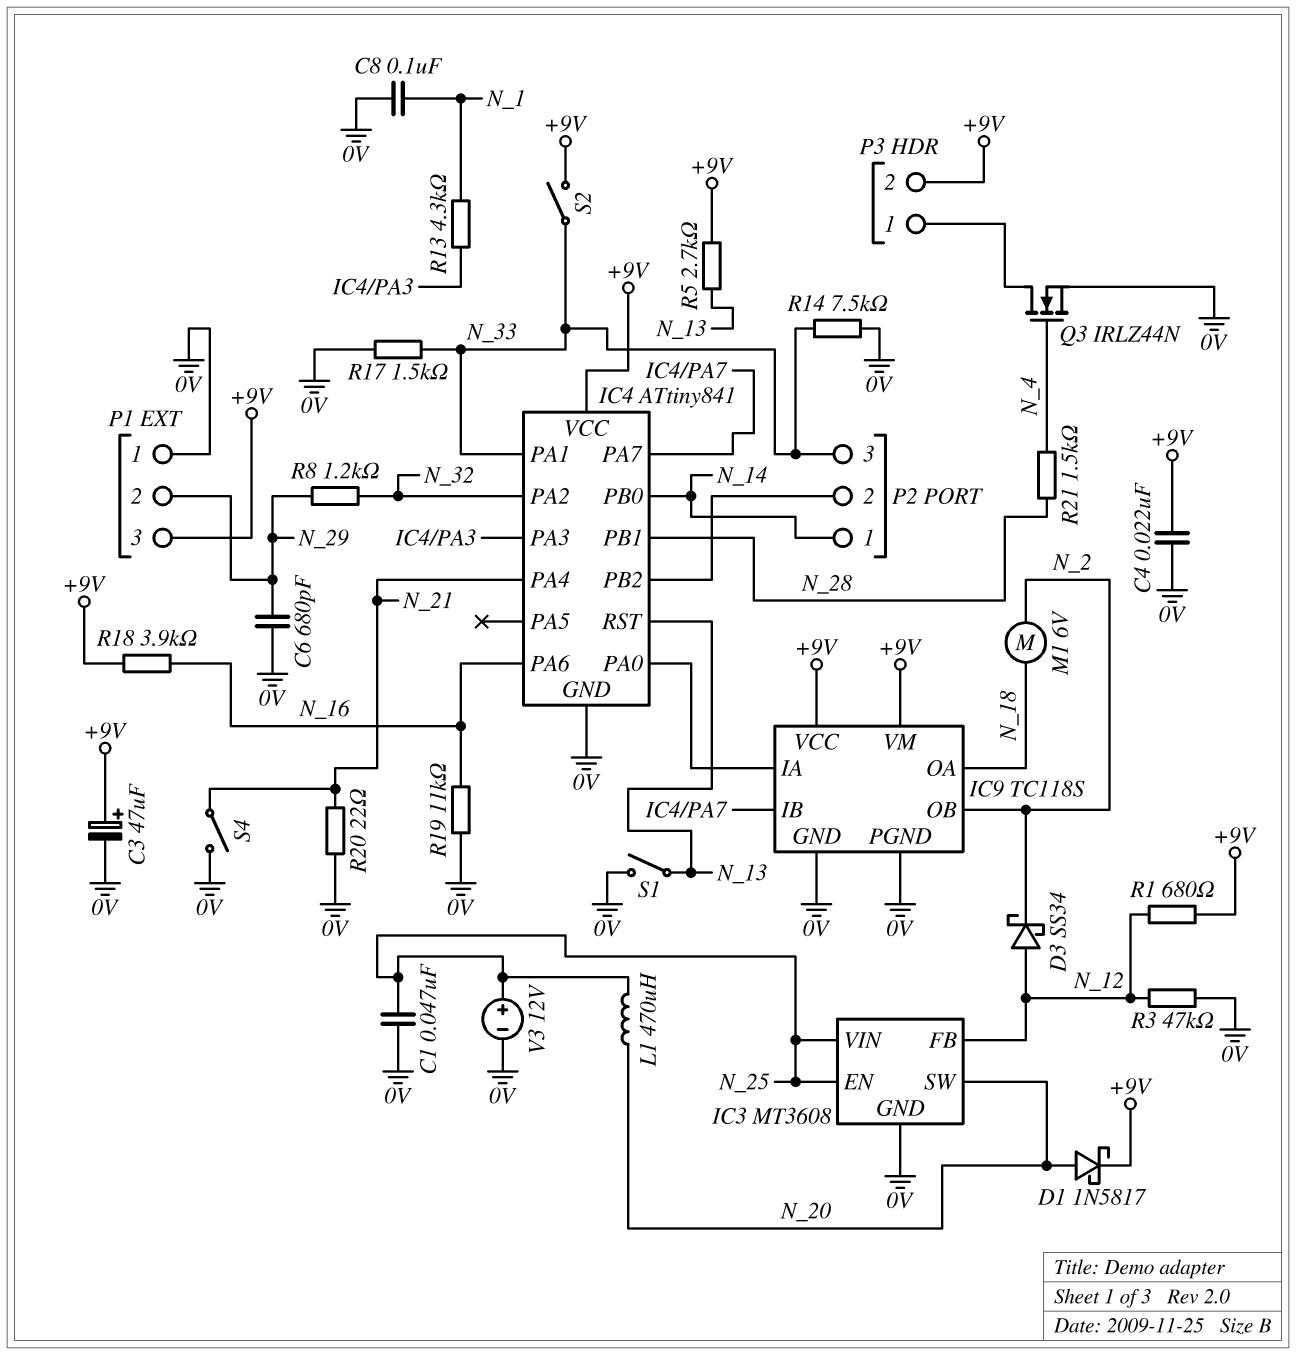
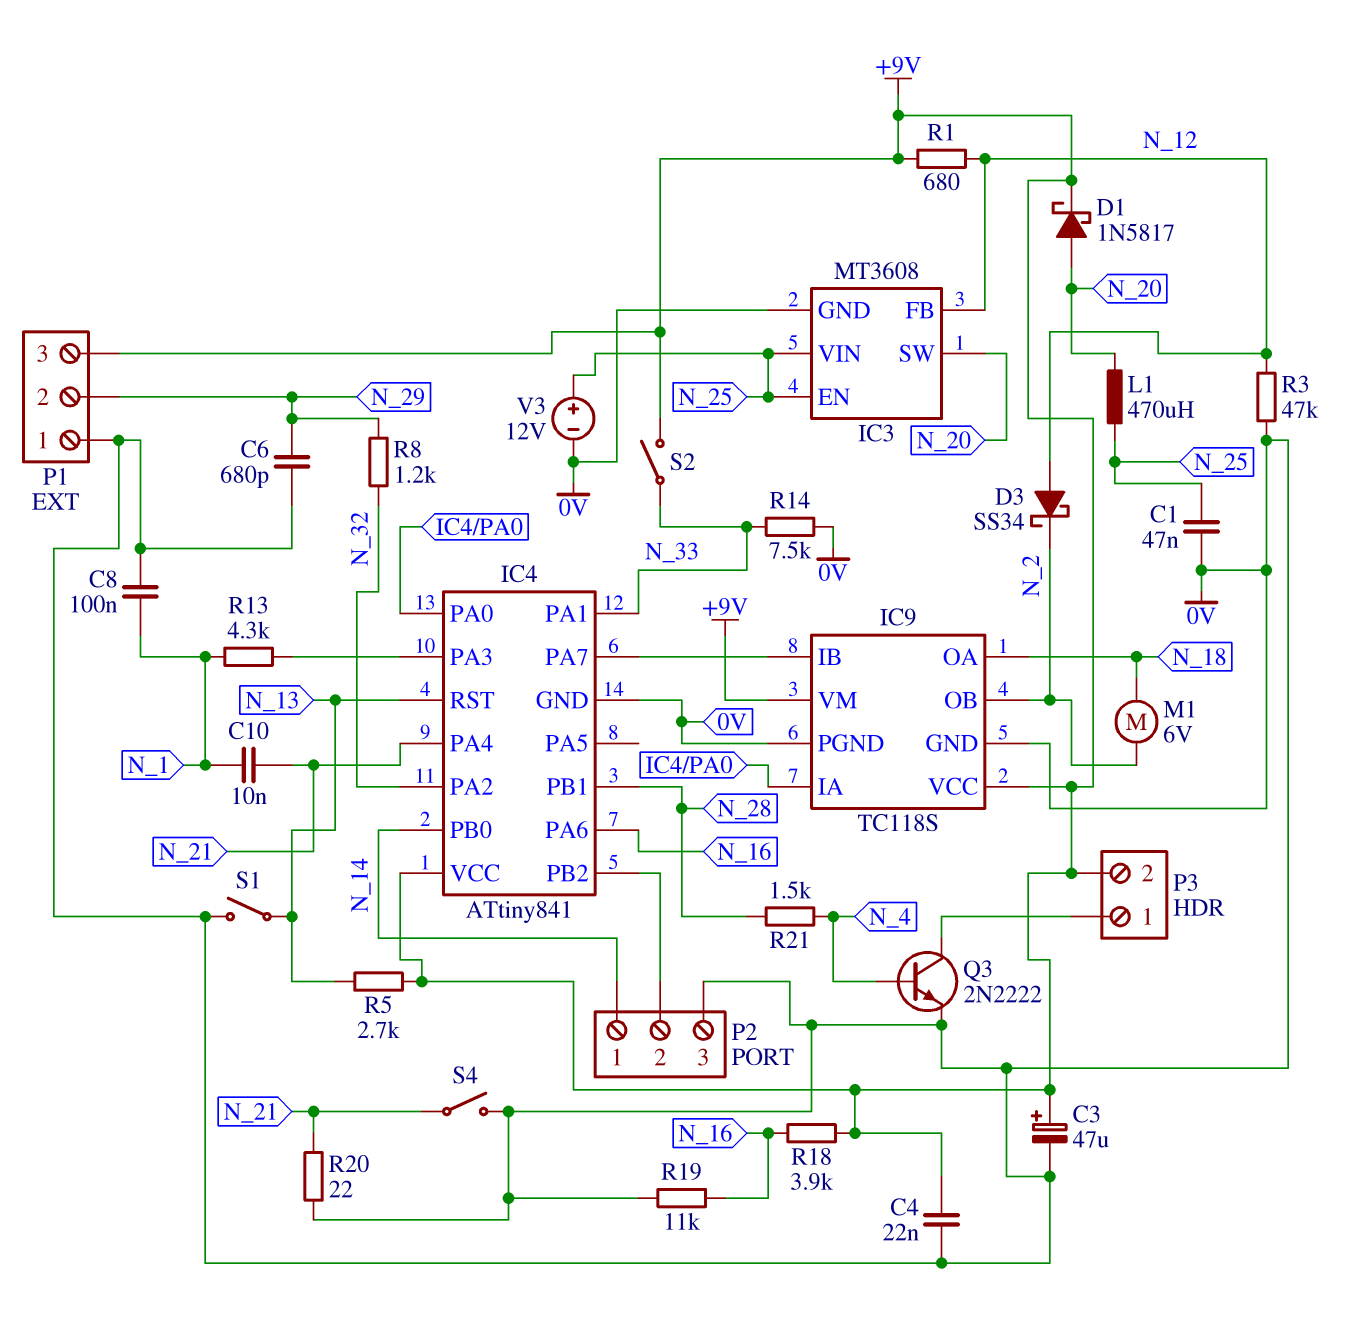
C10: none -> 10nF (N_1, N_21)
P2 pin 3: N_33 -> 0V
Q3: NMOS IRLZ44N (G N_4, D P3/1, S 0V) -> NPN 2N2222 (B N_4, C P3/1, E 0V)
R17: 1.5k (0V, N_33) -> none

